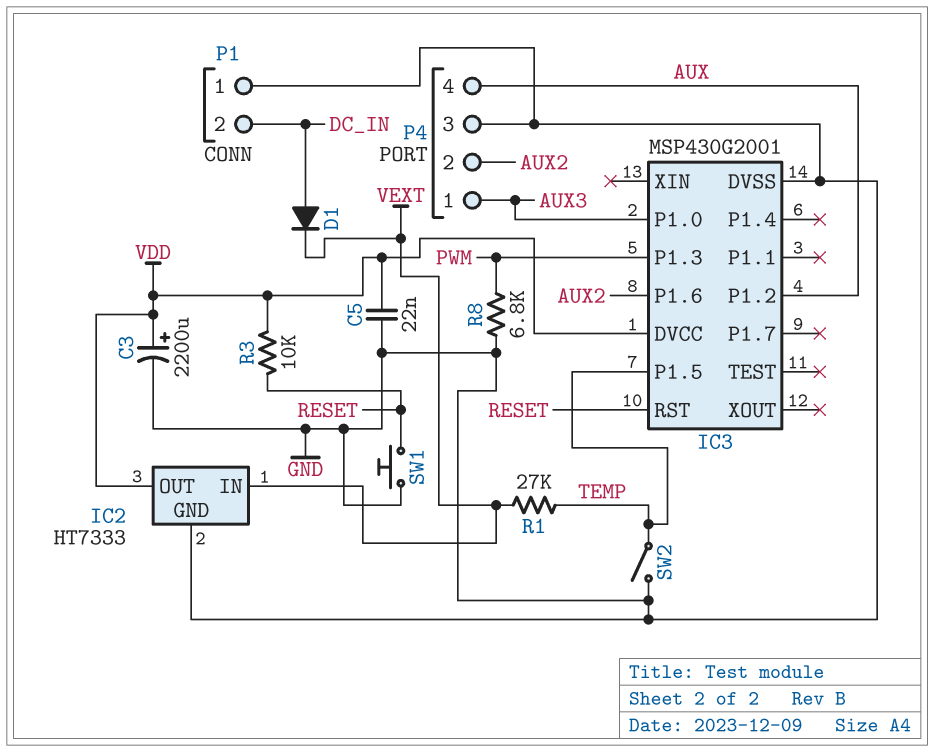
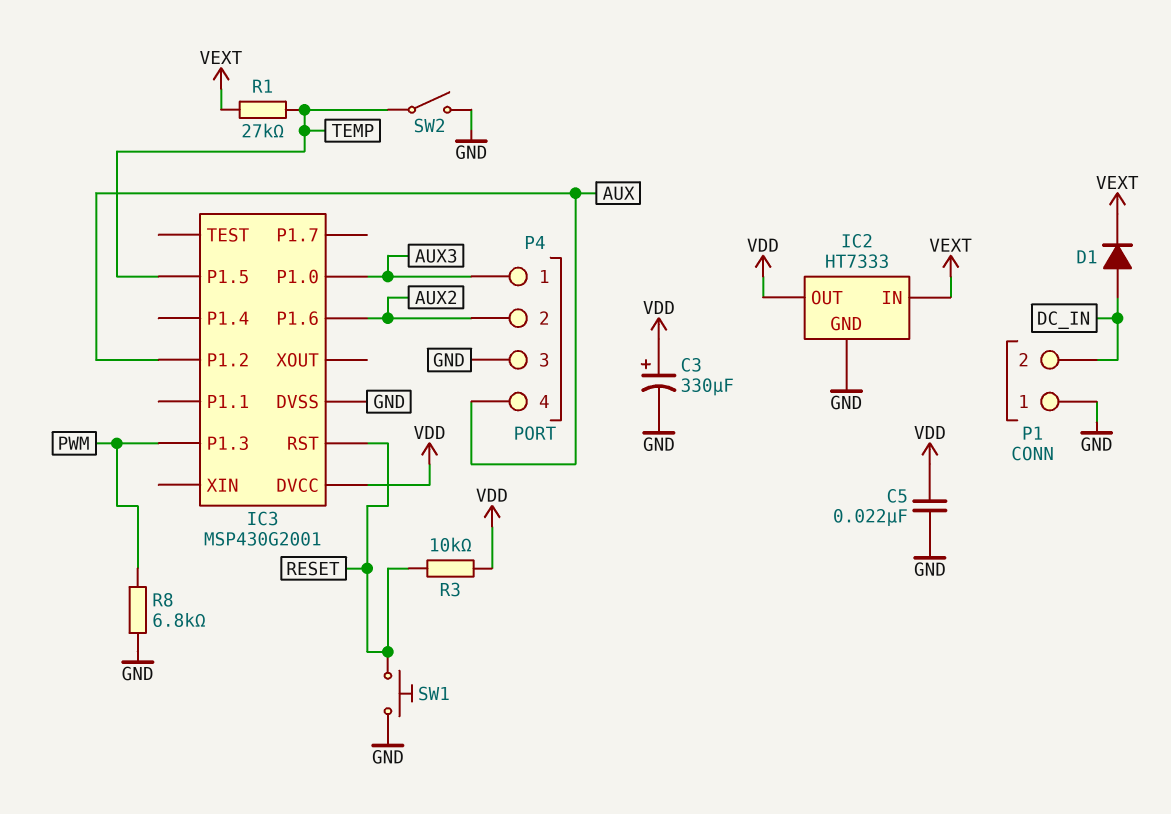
C3: 2200uF (plus VDD, minus GND) -> 330uF (plus VDD, minus GND)

